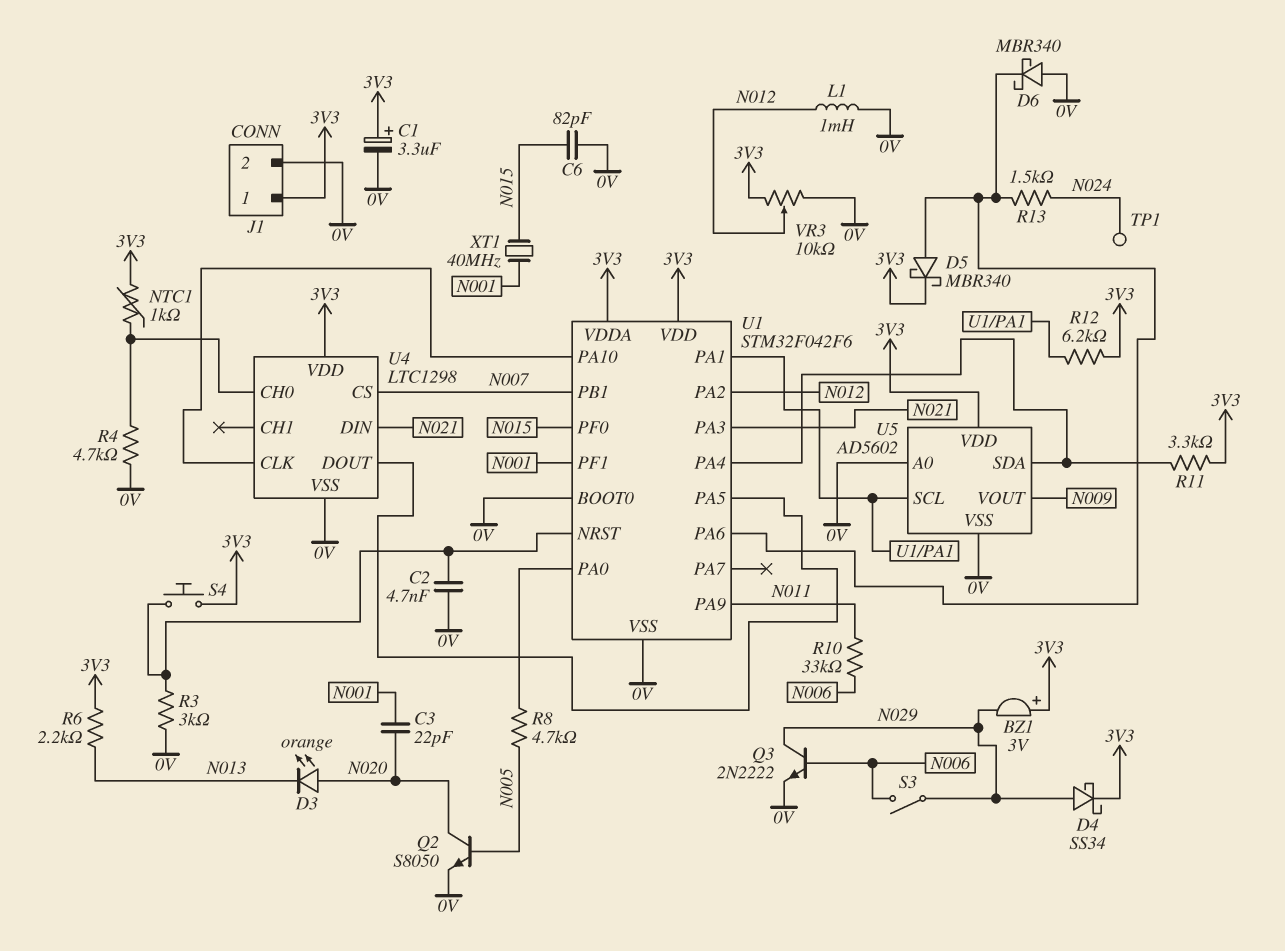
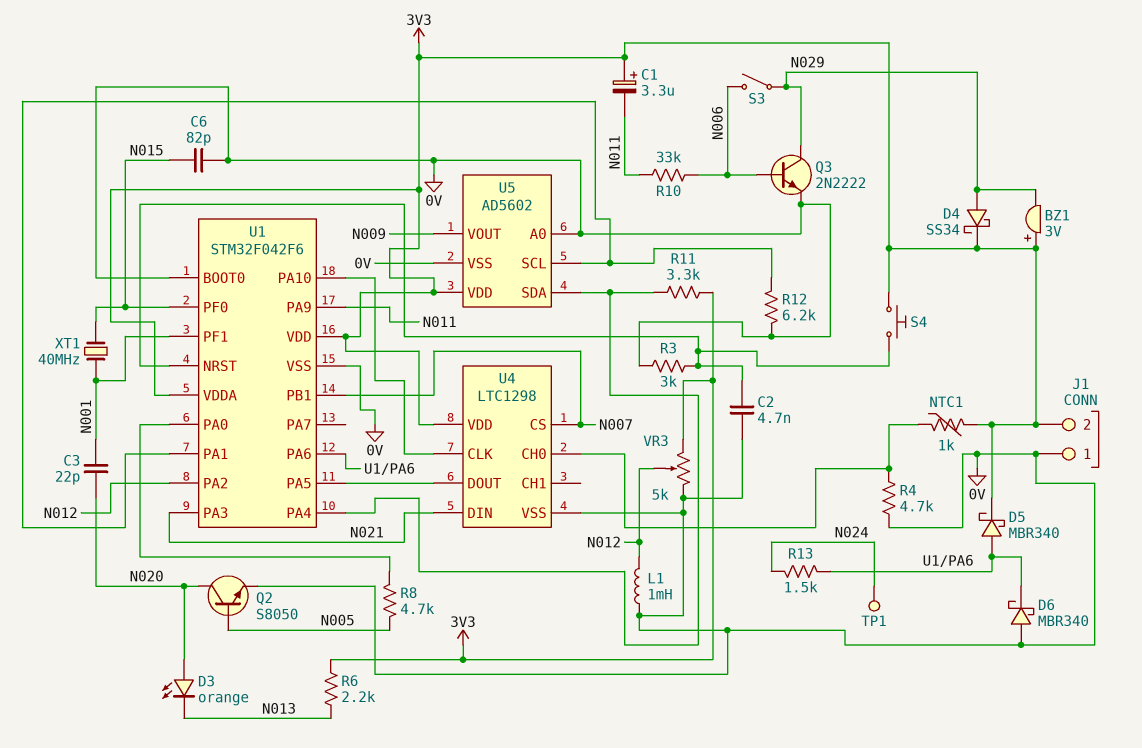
C1: 3.3uF (plus 3V3, minus 0V) -> 3.3uF (plus 3V3, minus N011)
J1 pin 1: 3V3 -> 0V
J1 pin 2: 0V -> 3V3
R12: 6.2k (3V3, U1/PA1) -> 6.2k (0V, U1/PA1)
VR3: 10k (0V, 3V3, wiper N012) -> 5k (0V, 3V3, wiper N012)

